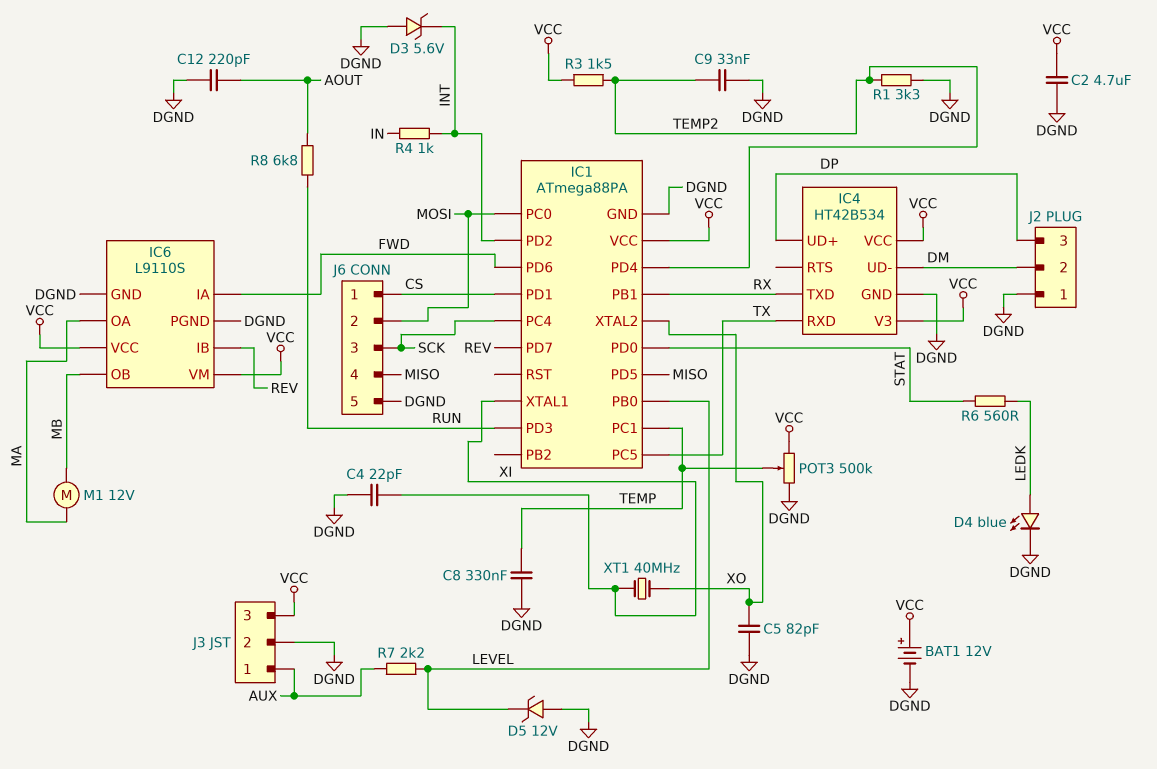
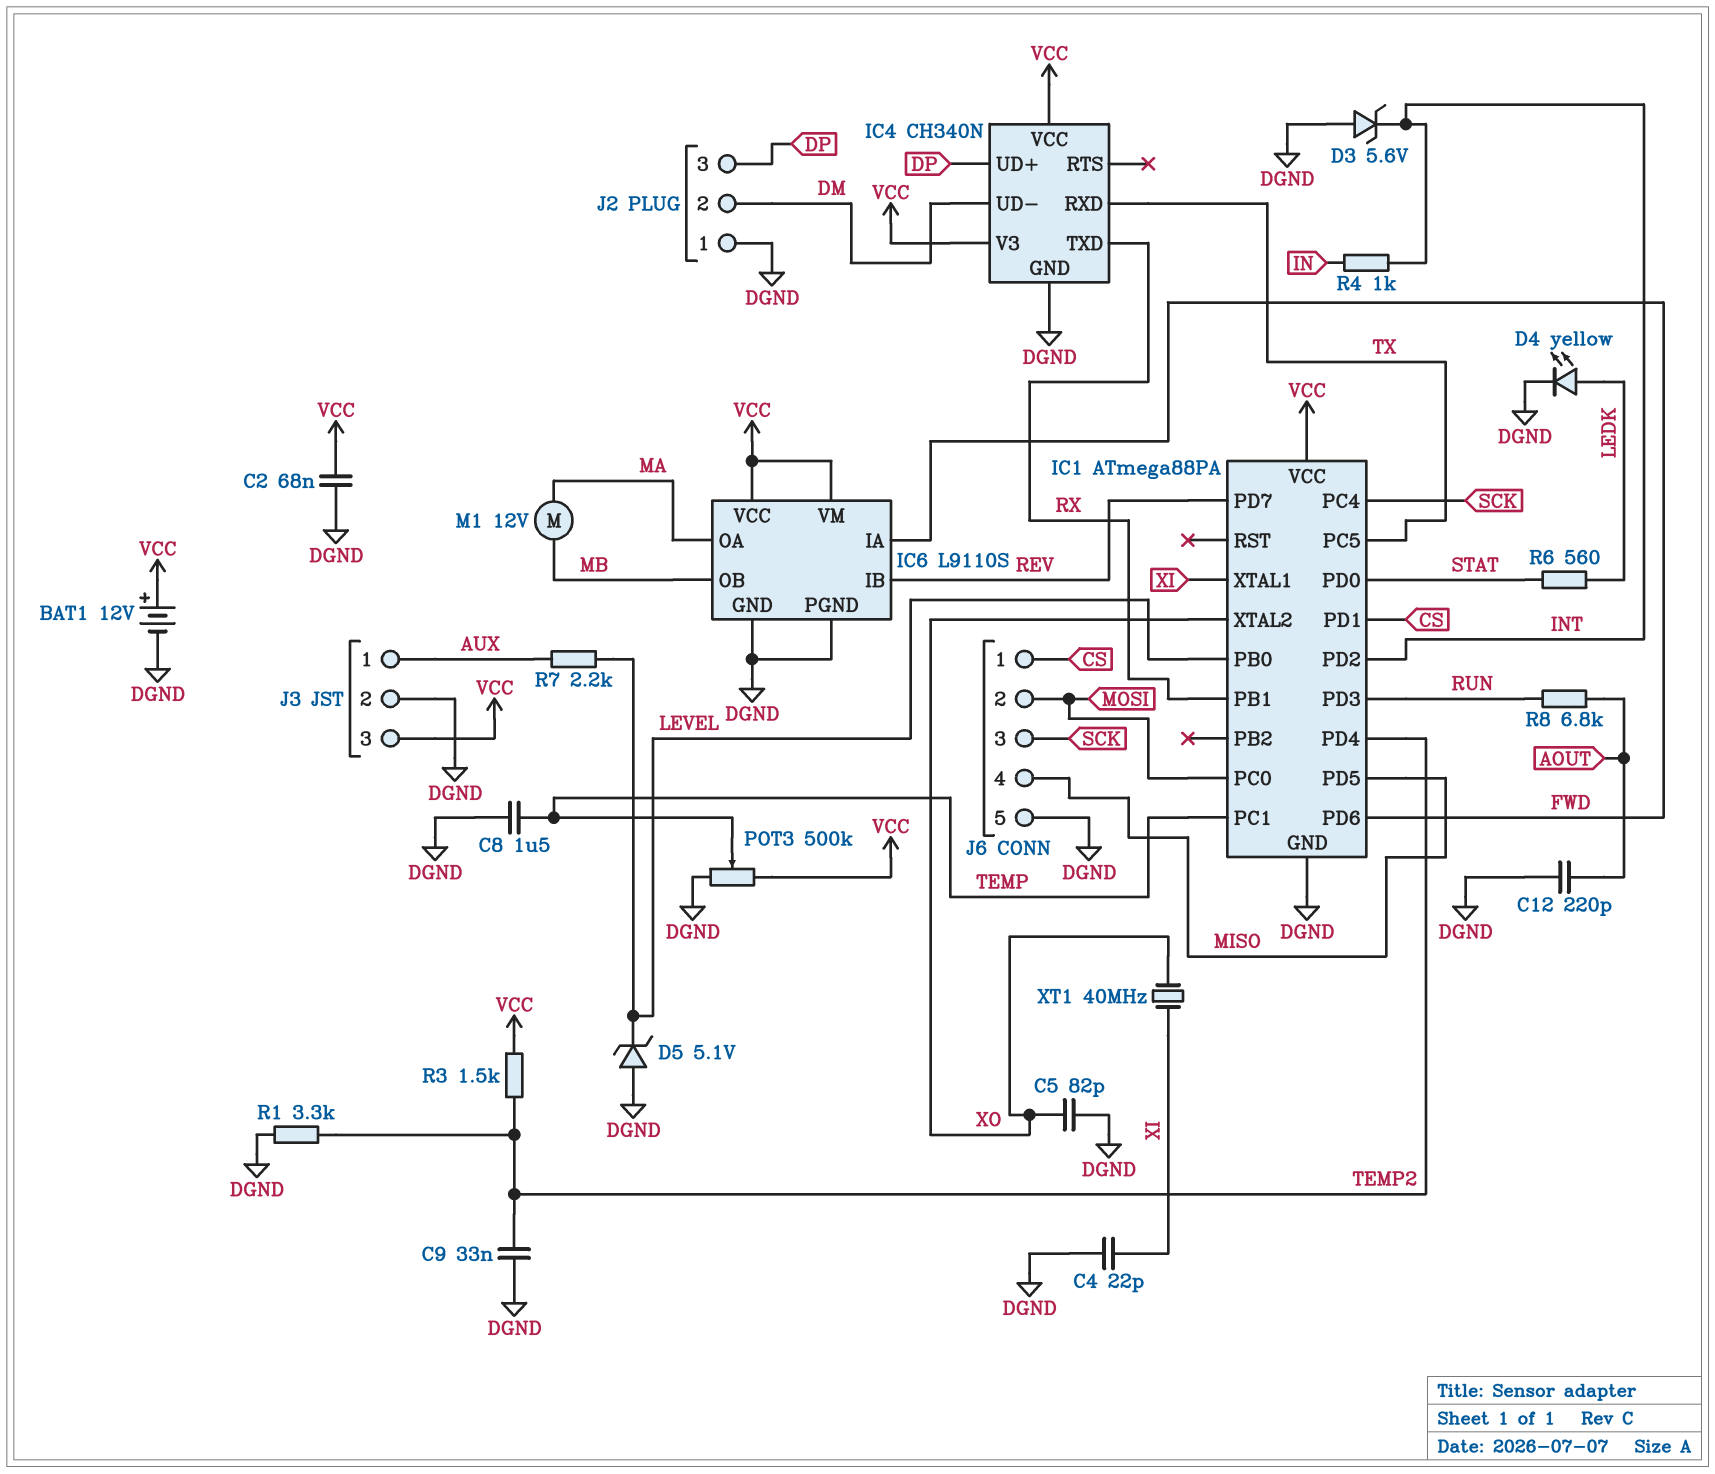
C2: 4.7uF (DGND, VCC) -> 68nF (DGND, VCC)
C8: 330nF (DGND, TEMP) -> 1.5uF (DGND, TEMP)
D4: LED blue (A LEDK, K DGND) -> LED yellow (A LEDK, K DGND)
D5: zener 12V (A DGND, K LEVEL) -> zener 5.1V (A DGND, K LEVEL)
IC4: HT42B534 -> CH340N

